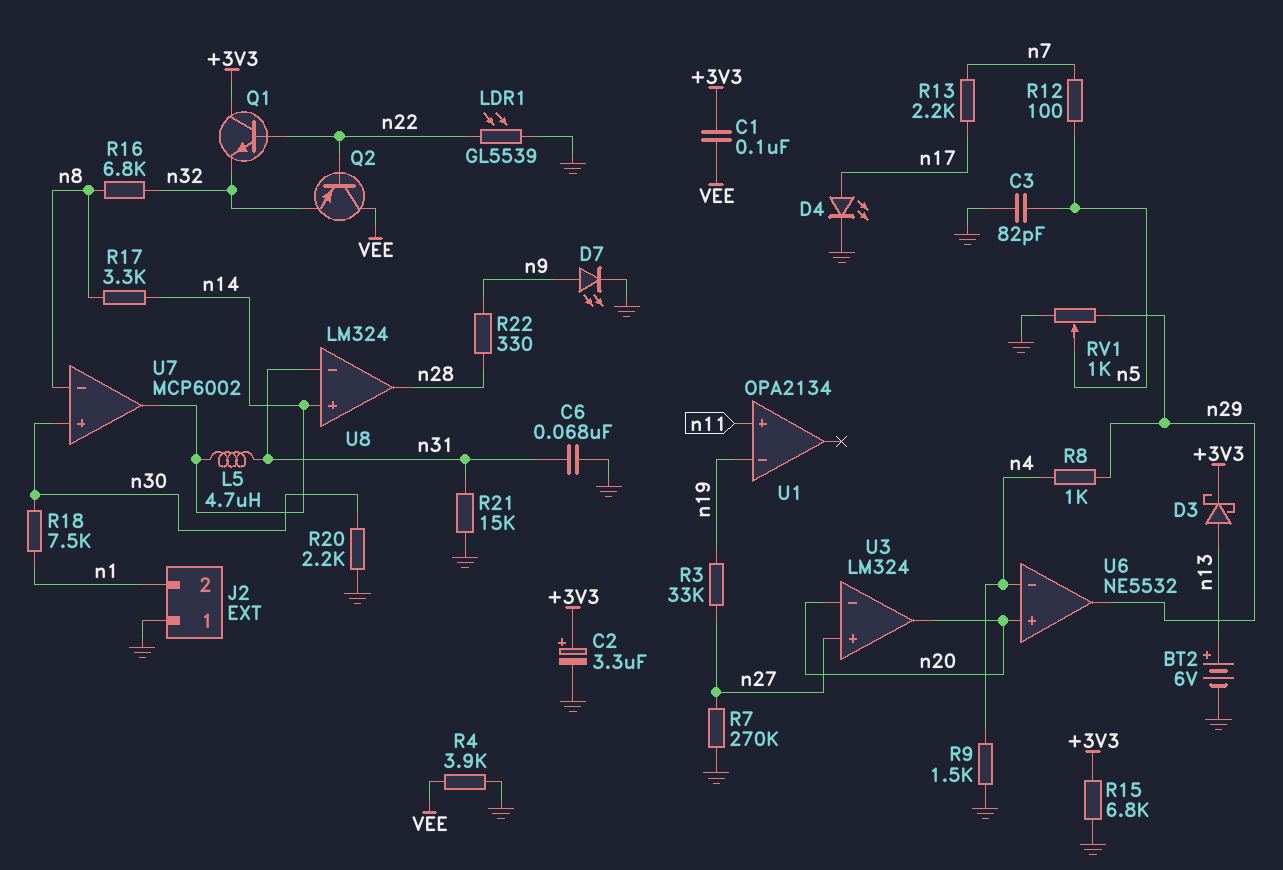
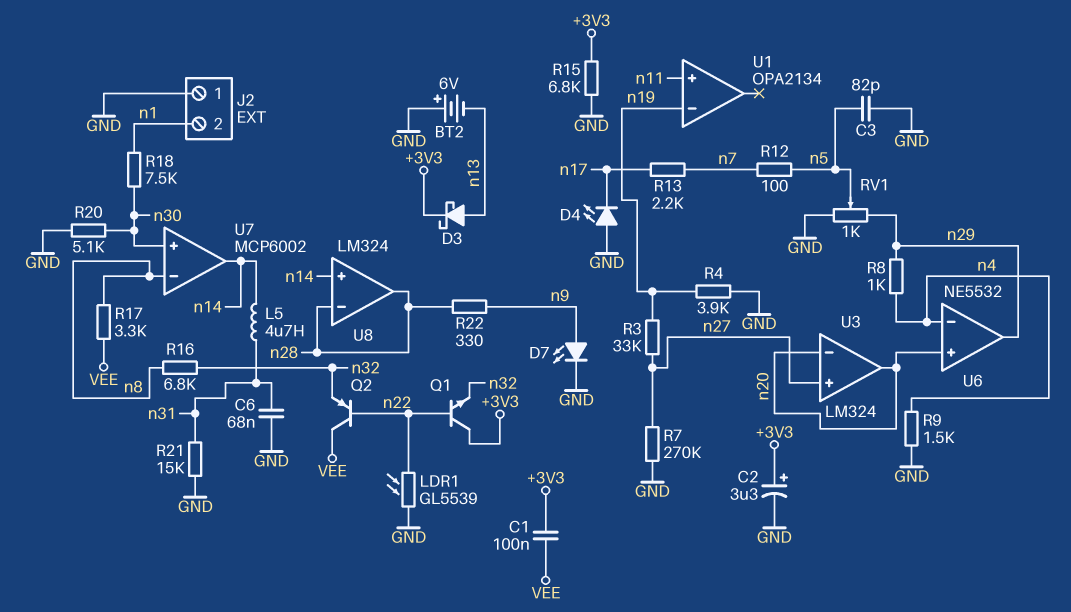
BT2: 6V (plus n13, minus GND) -> 6V (plus GND, minus n13)
D4: LED (A n17, K GND) -> LED (A GND, K n17)
R4: 3.9k (GND, VEE) -> 3.9k (GND, n19)
R17: 3.3k (n8, n14) -> 3.3k (VEE, n8)
R20: 2.2k (GND, n30) -> 5.1k (GND, n30)
U8 pin in-: n31 -> n28

